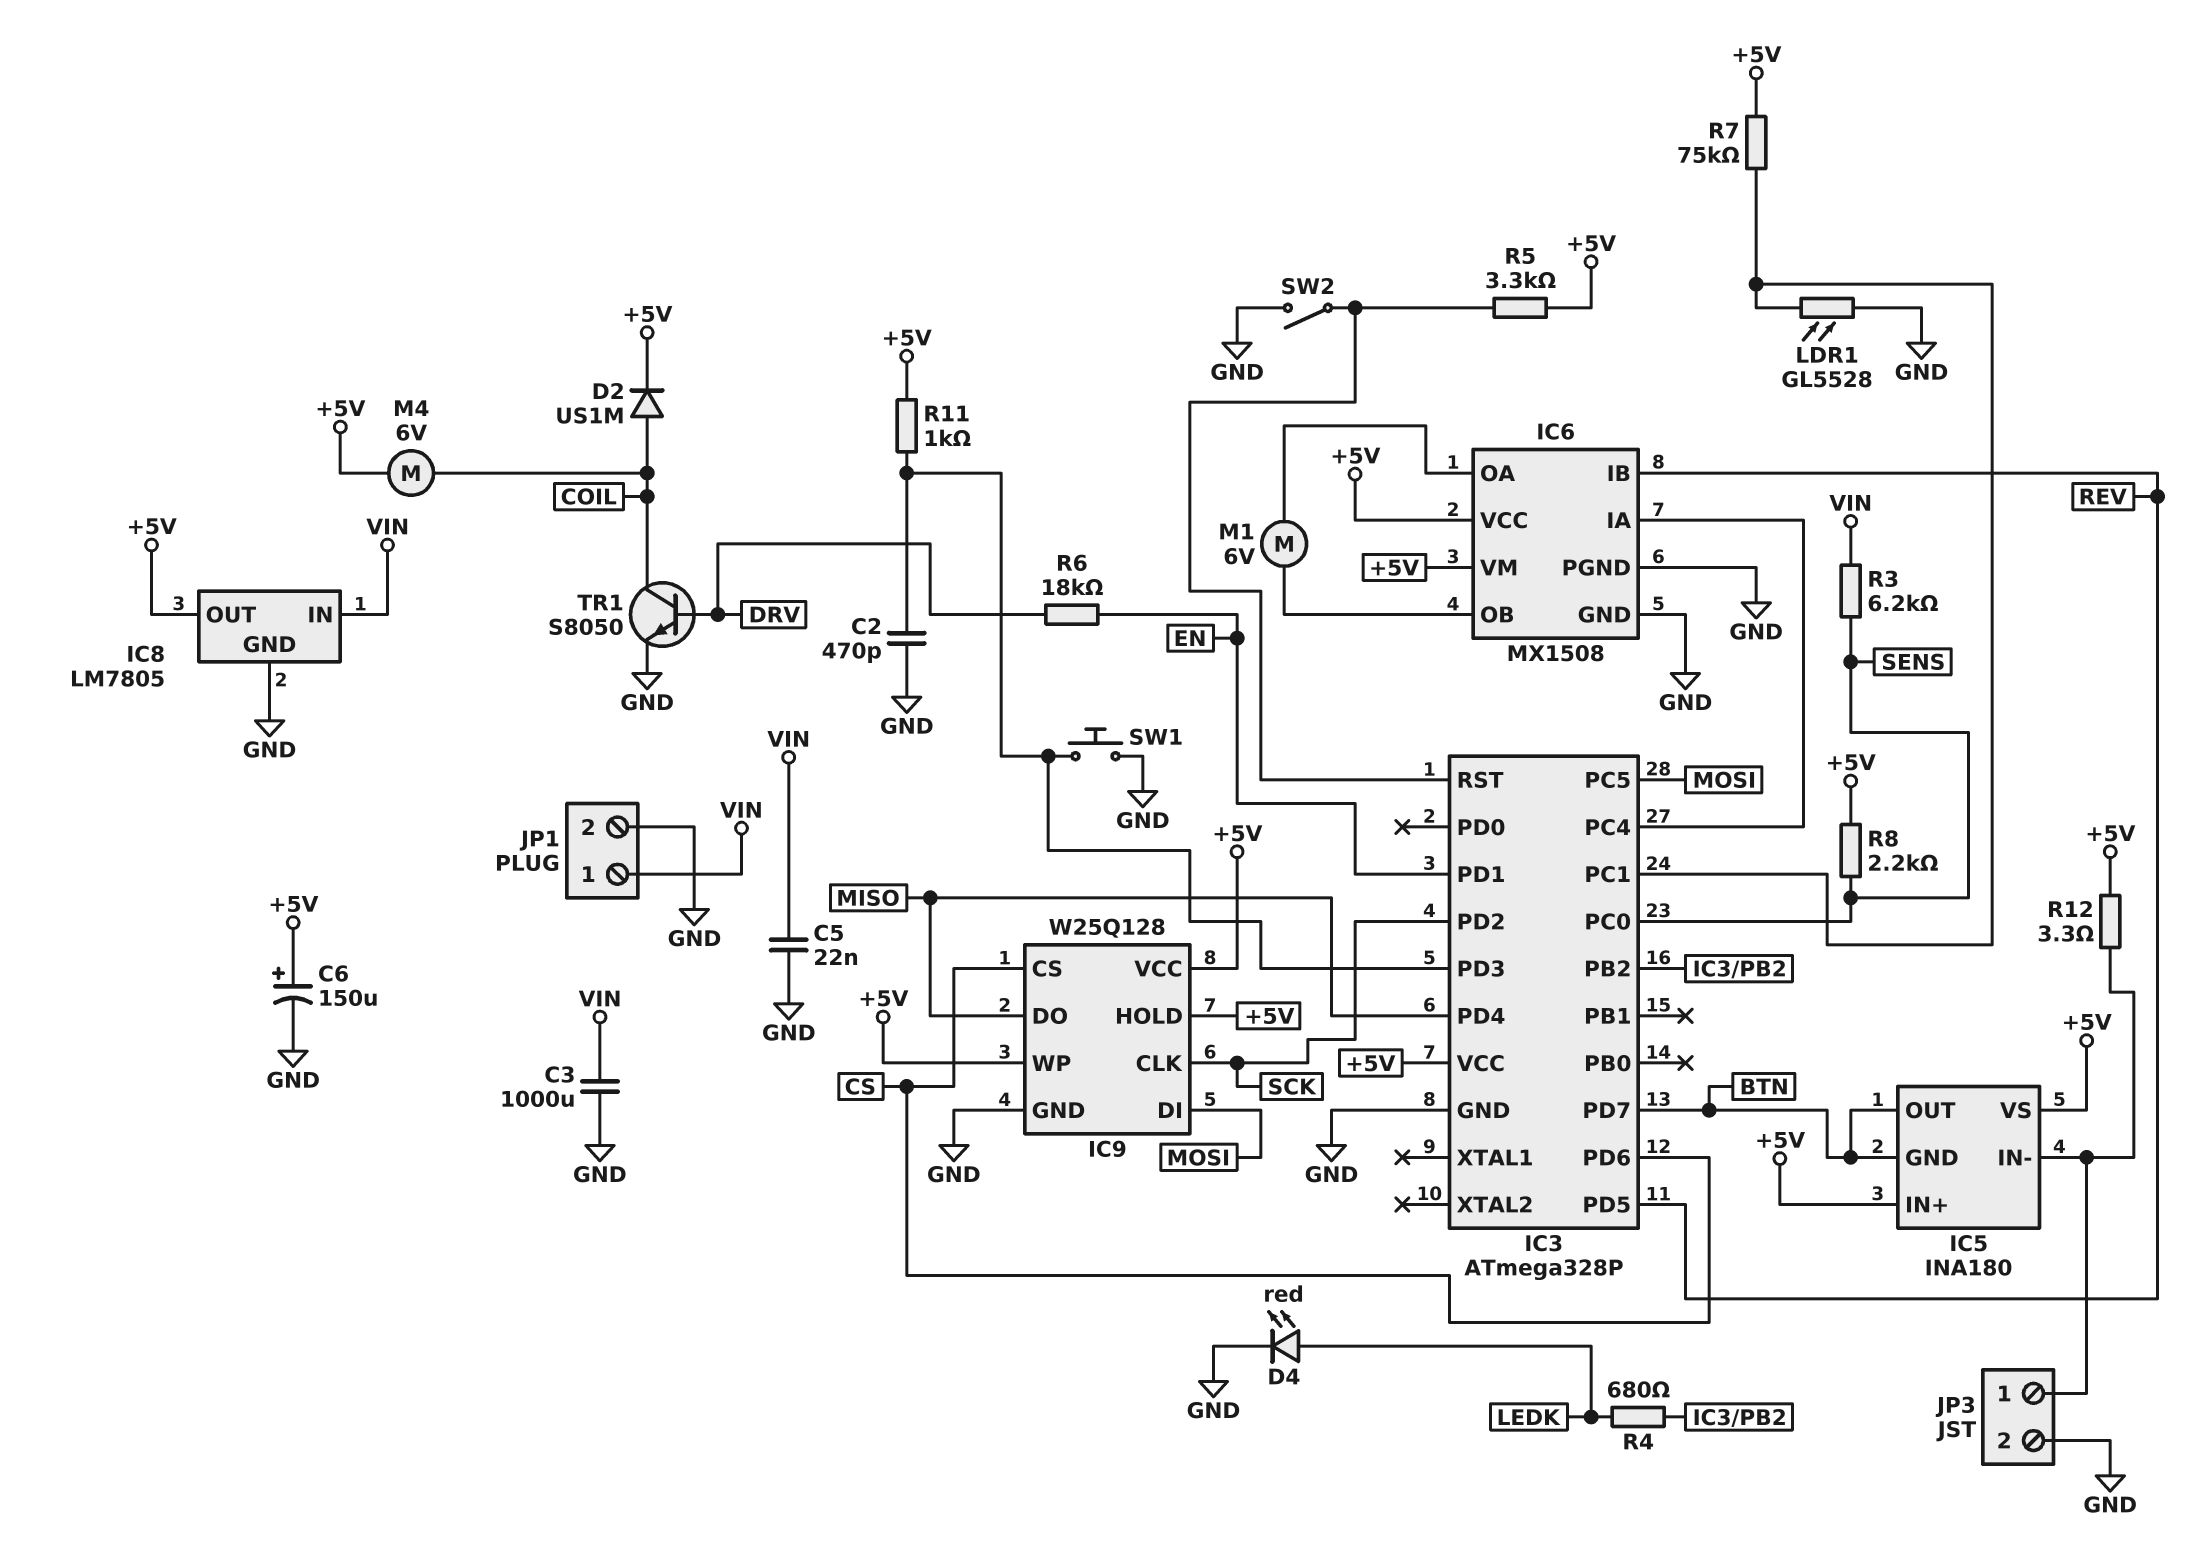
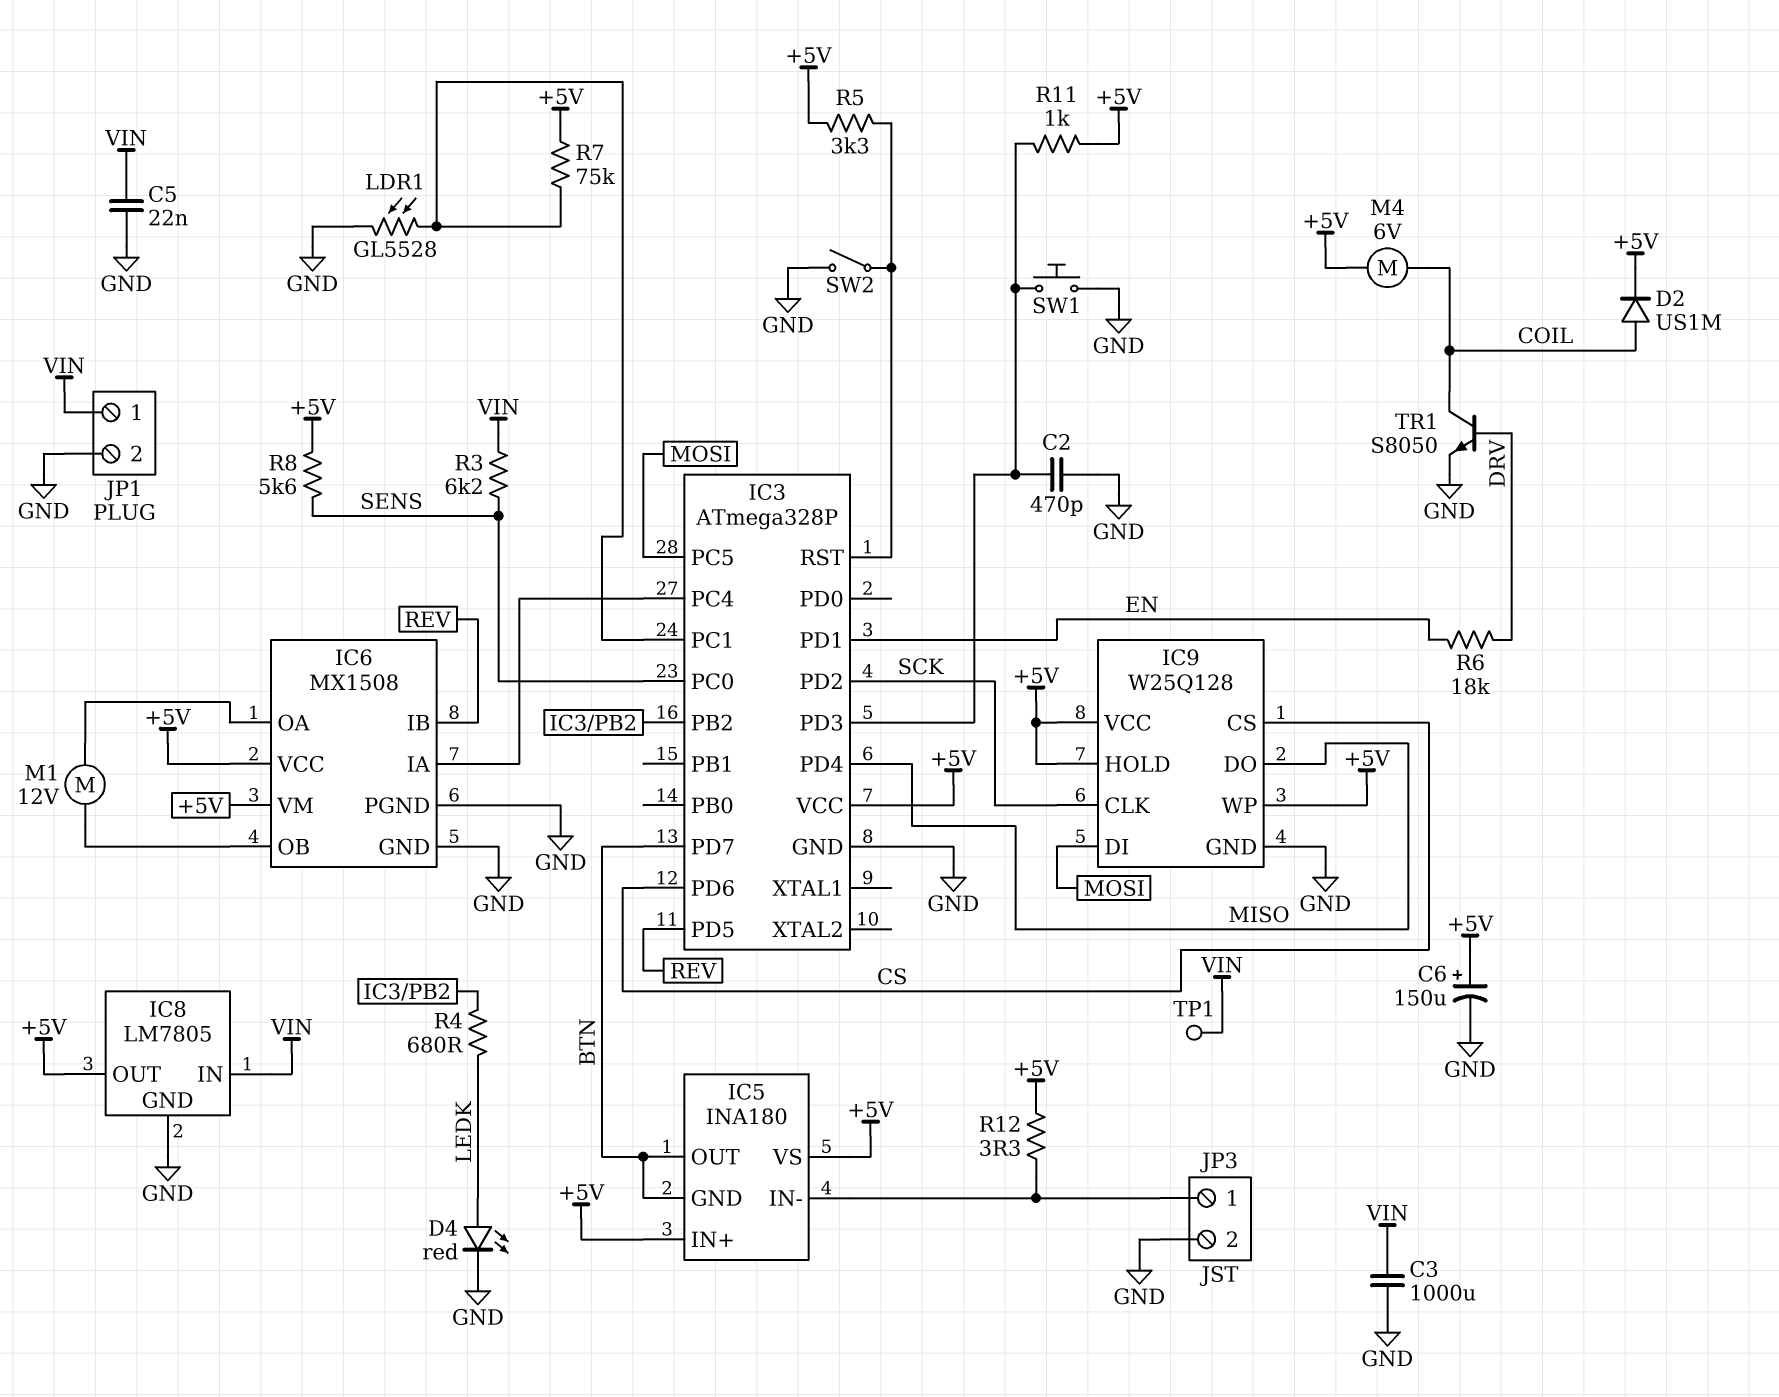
M1: motor 6V (IC6/OA, IC6/OB) -> motor 12V (IC6/OA, IC6/OB)
R8: 2.2k (+5V, SENS) -> 5.6k (+5V, SENS)
TP1: none -> test point (VIN)

